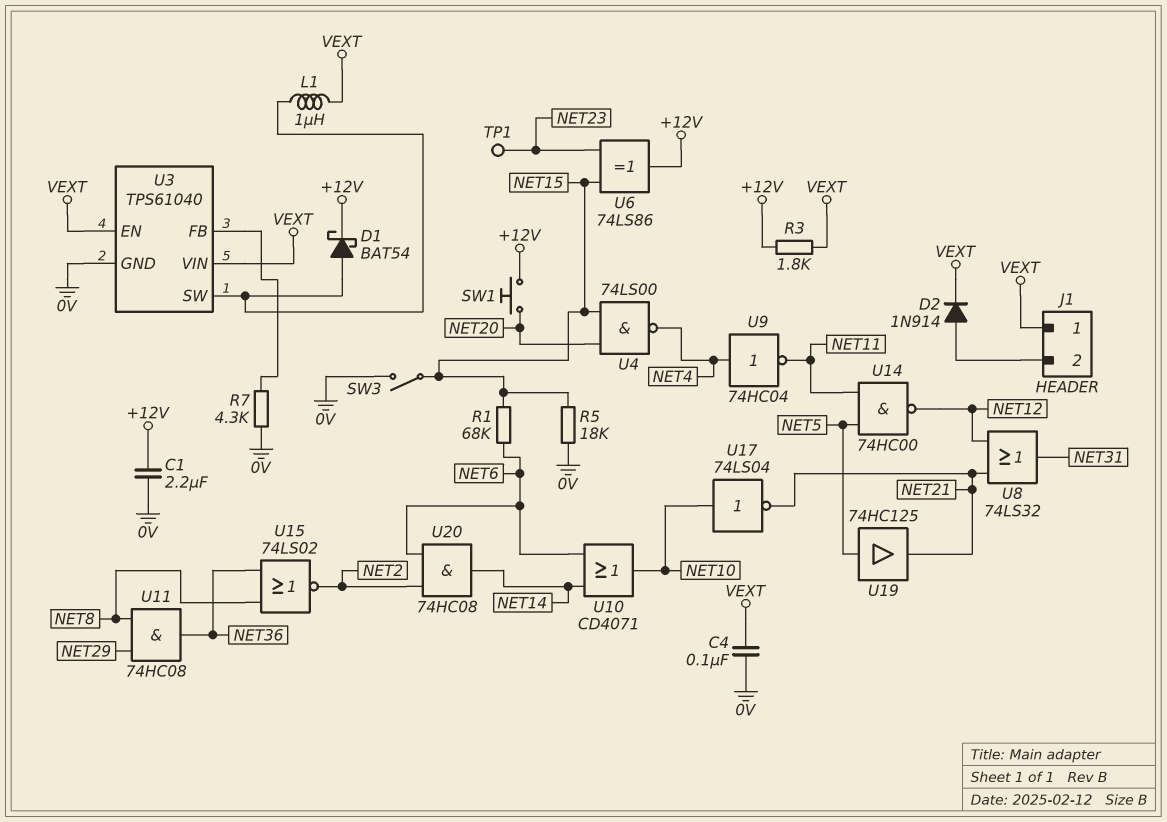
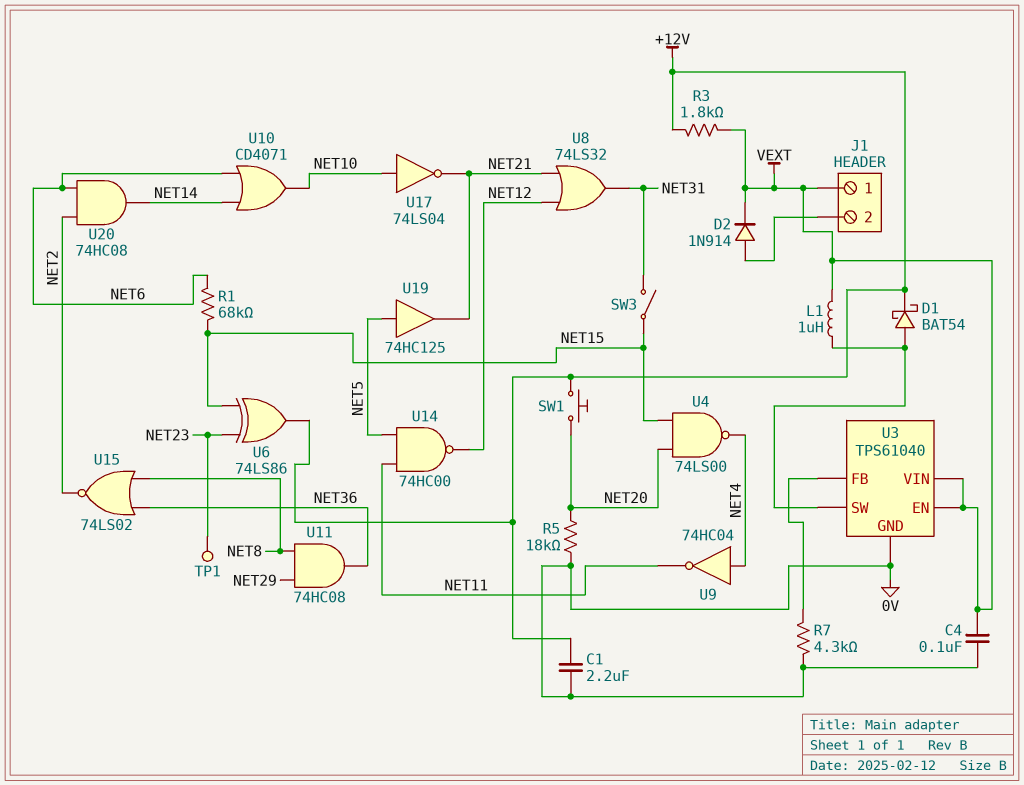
R5: 18k (0V, NET15) -> 18k (0V, NET20)
SW3: switch (0V, NET15) -> switch (NET15, NET31)

